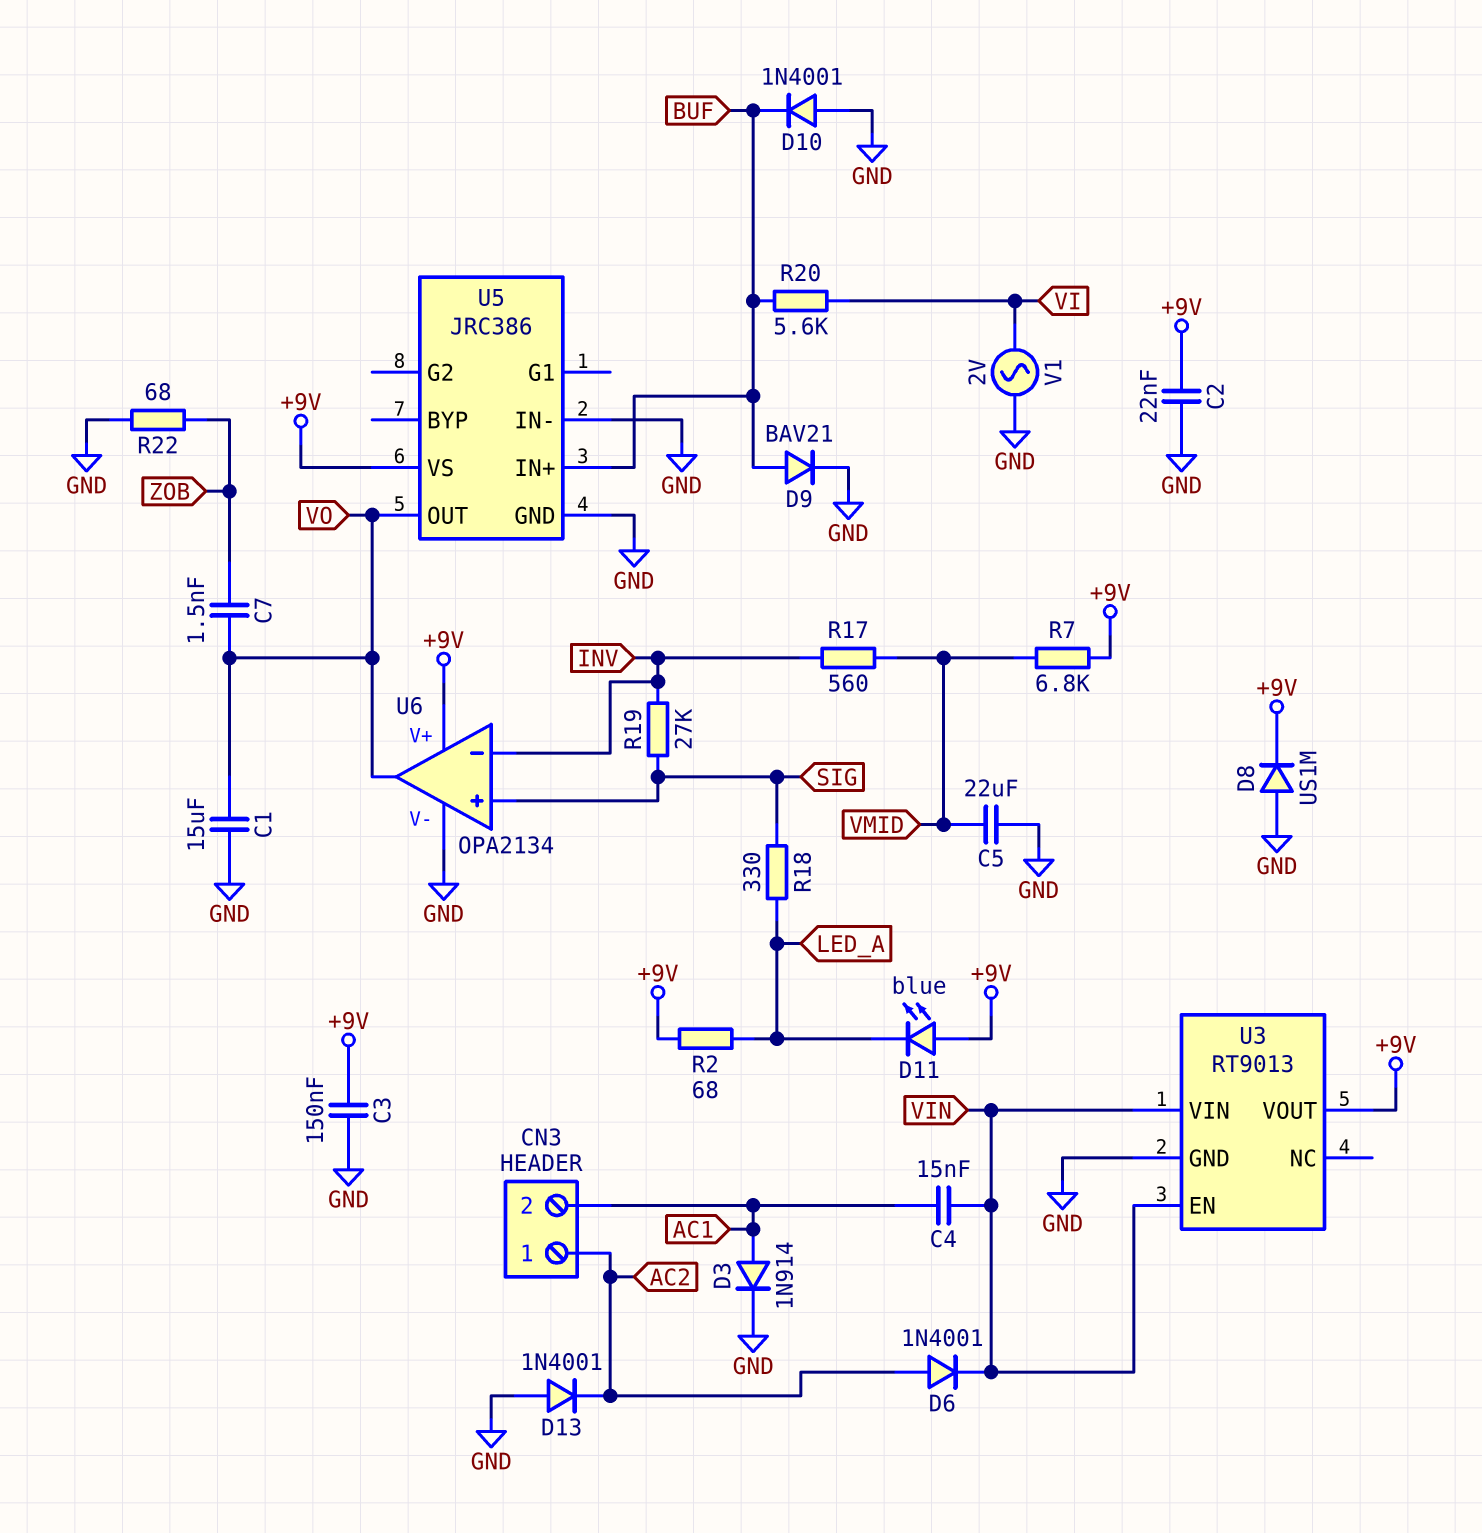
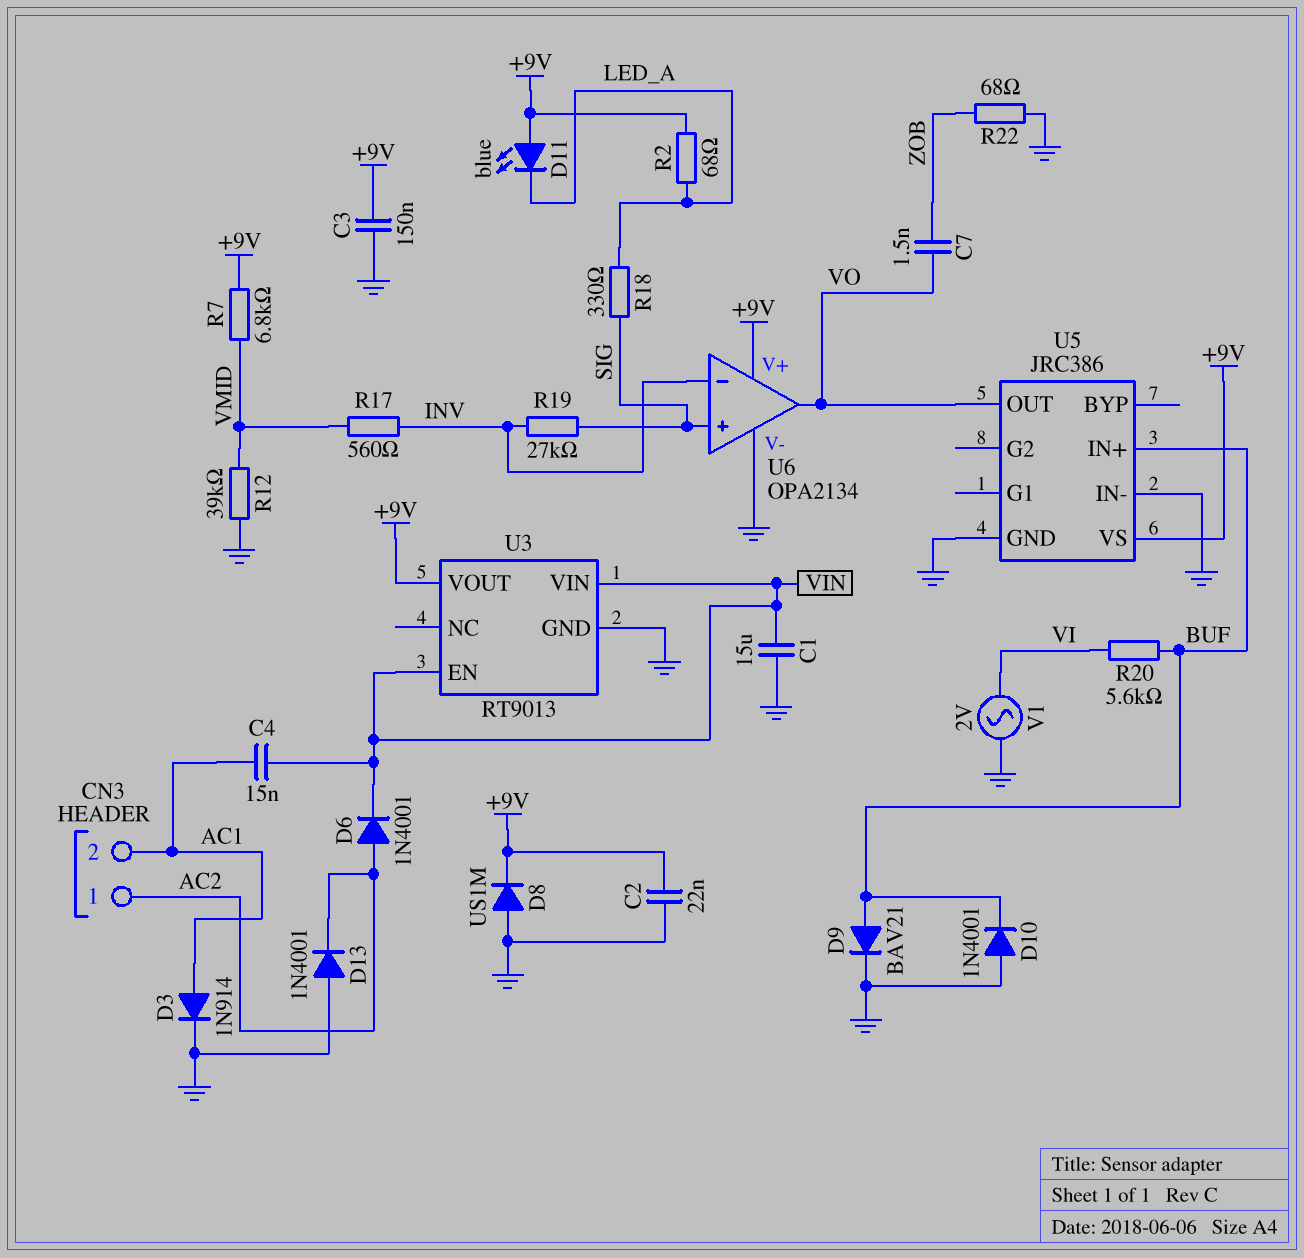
C1: 15uF (GND, VO) -> 15uF (GND, VIN)
C5: 22uF (GND, VMID) -> none
R12: none -> 39k (GND, VMID)

